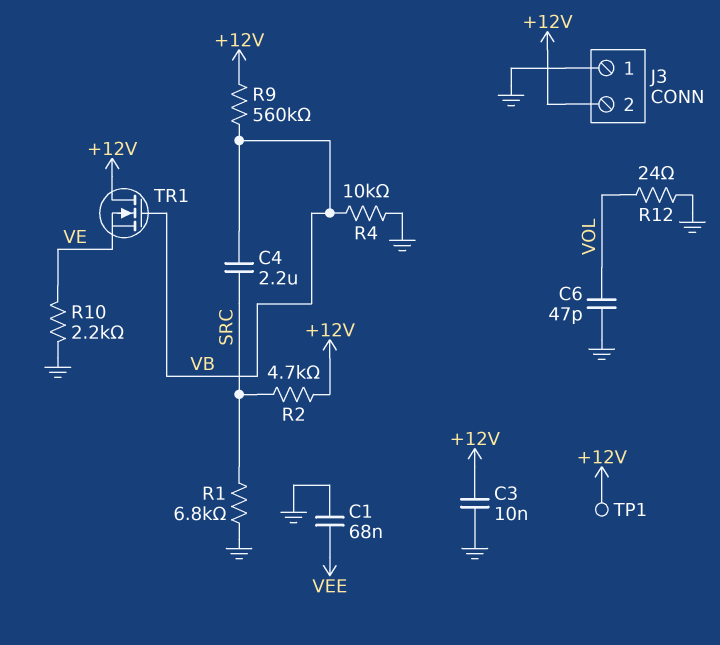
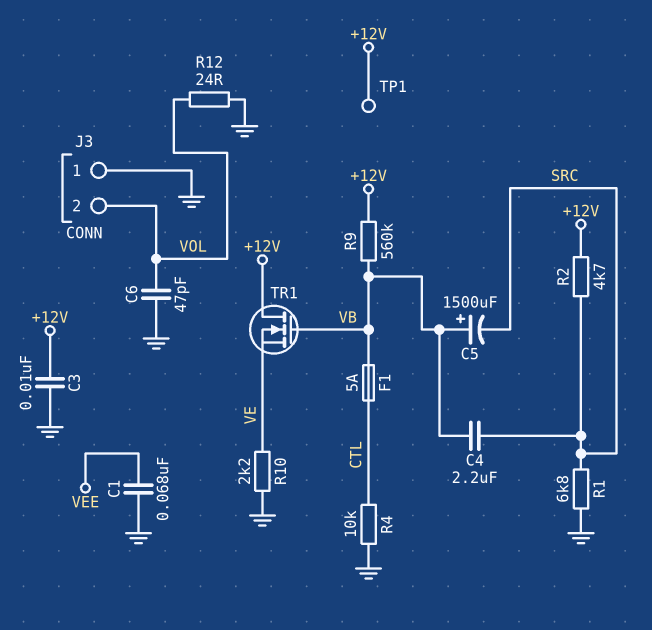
C5: none -> 1500uF (plus VB, minus SRC)
F1: none -> 5A (CTL, VB)
J3 pin 2: +12V -> VOL
R4: 10k (GND, VB) -> 10k (CTL, GND)

